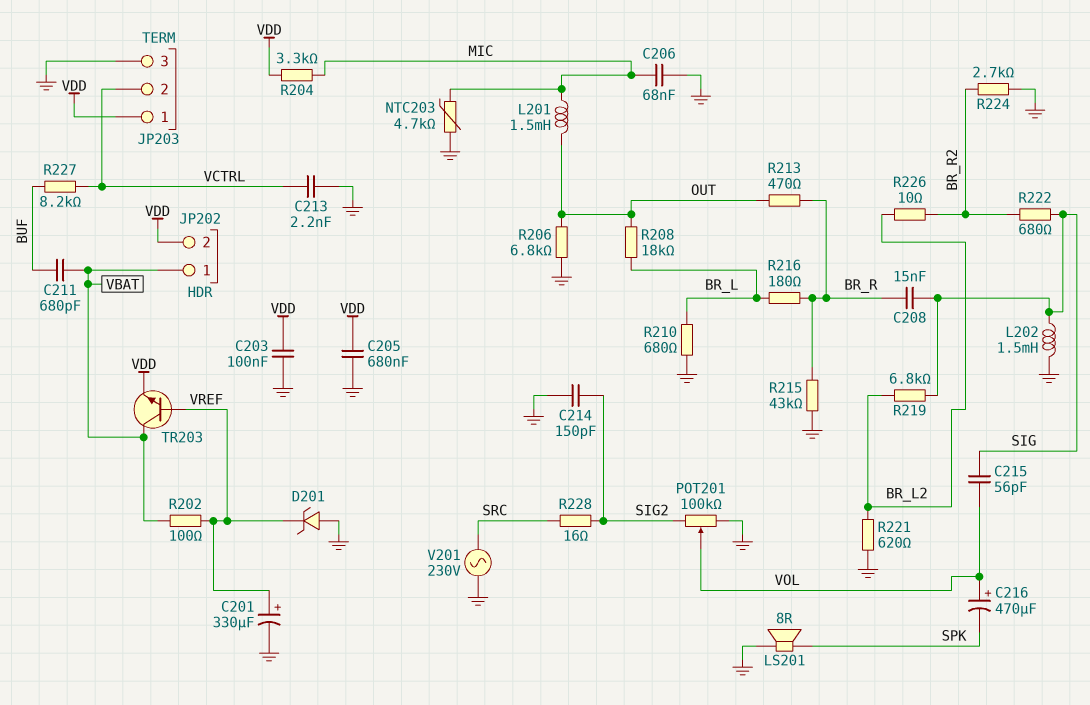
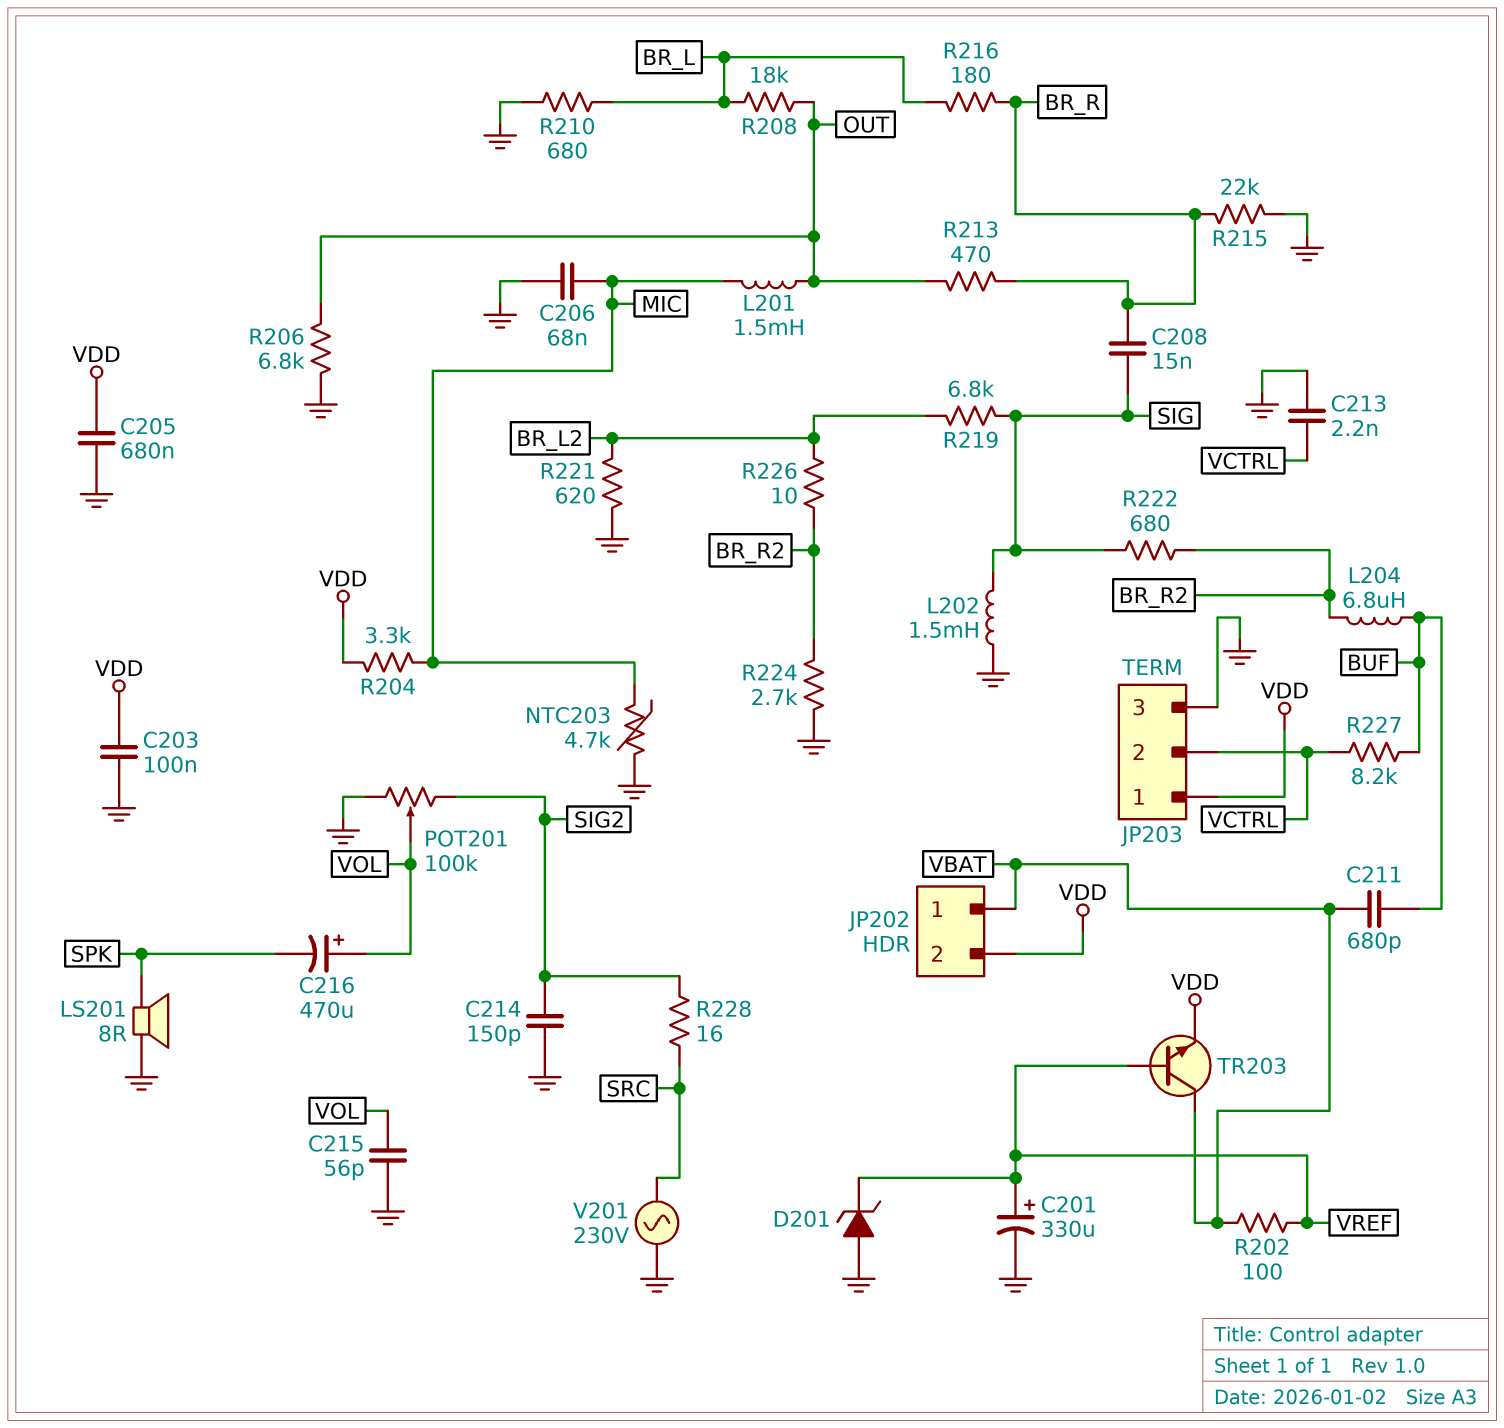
C215: 56pF (SIG, VOL) -> 56pF (GND, VOL)
L204: none -> 6.8uH (BR_R2, BUF)
R215: 43k (BR_R, GND) -> 22k (BR_R, GND)

